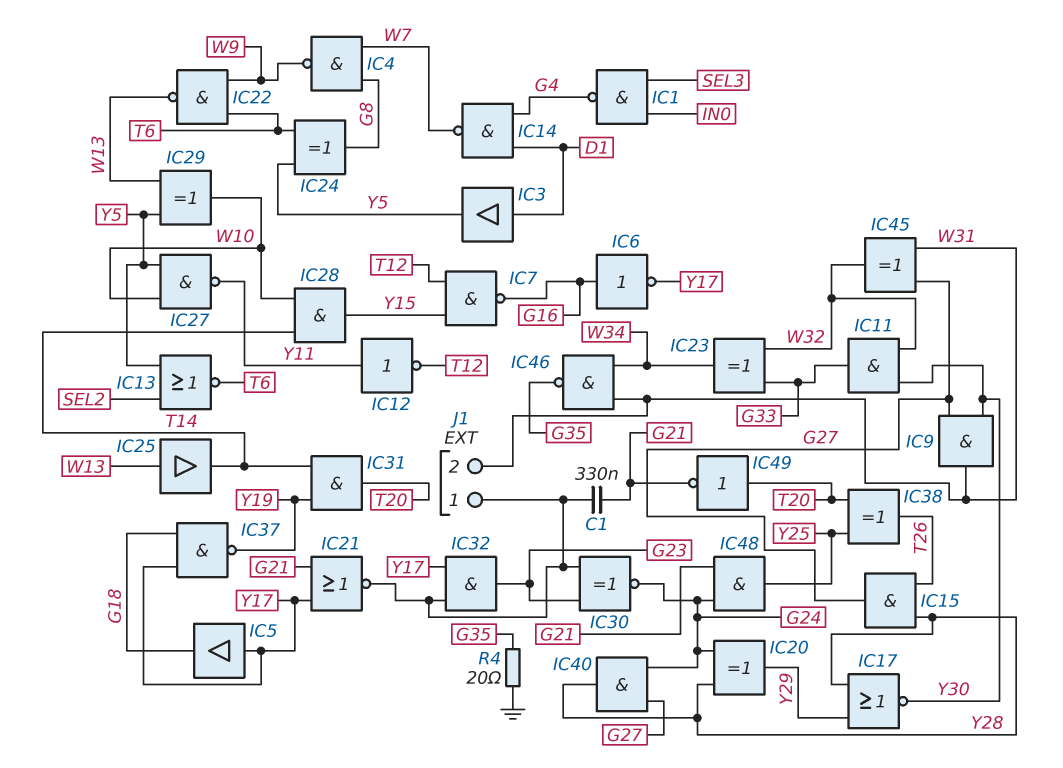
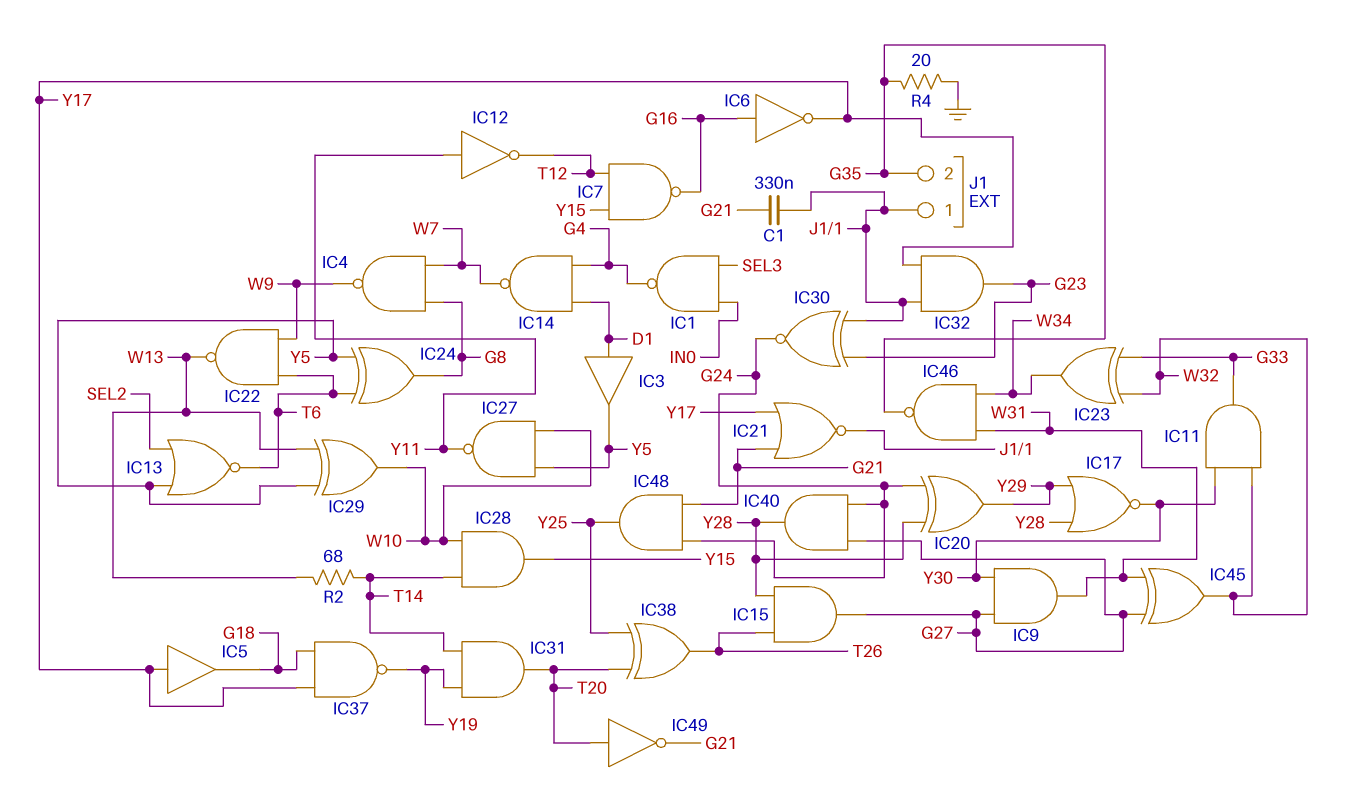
IC25: buffer (in W13, out T14) -> none
J1 pin 2: W31 -> G35
R2: none -> 68 (T14, W13)

